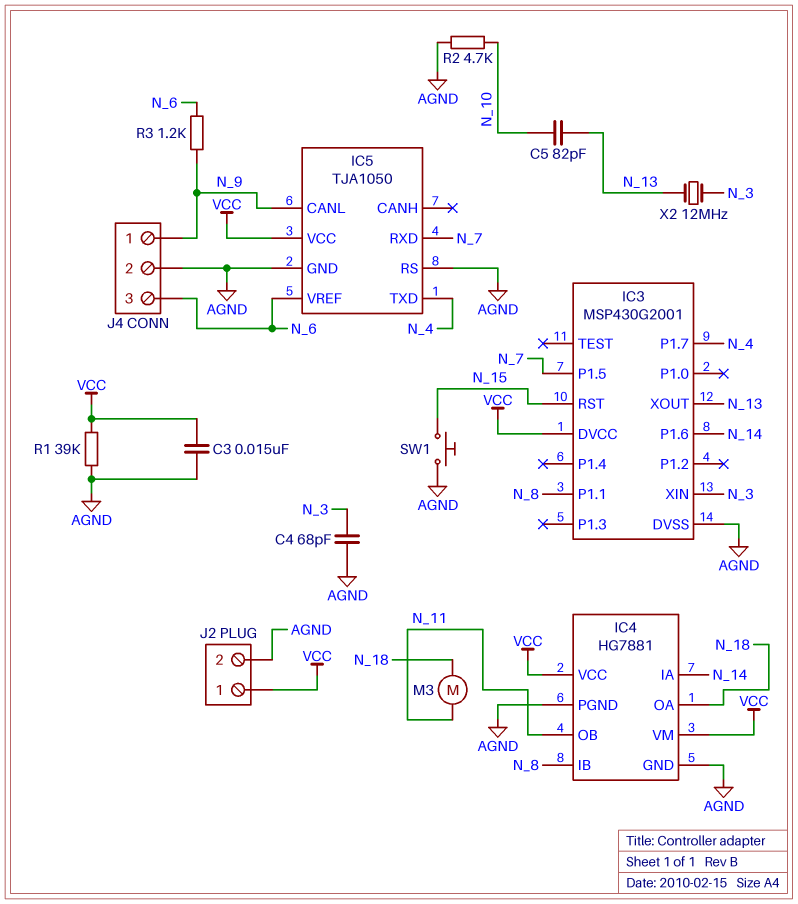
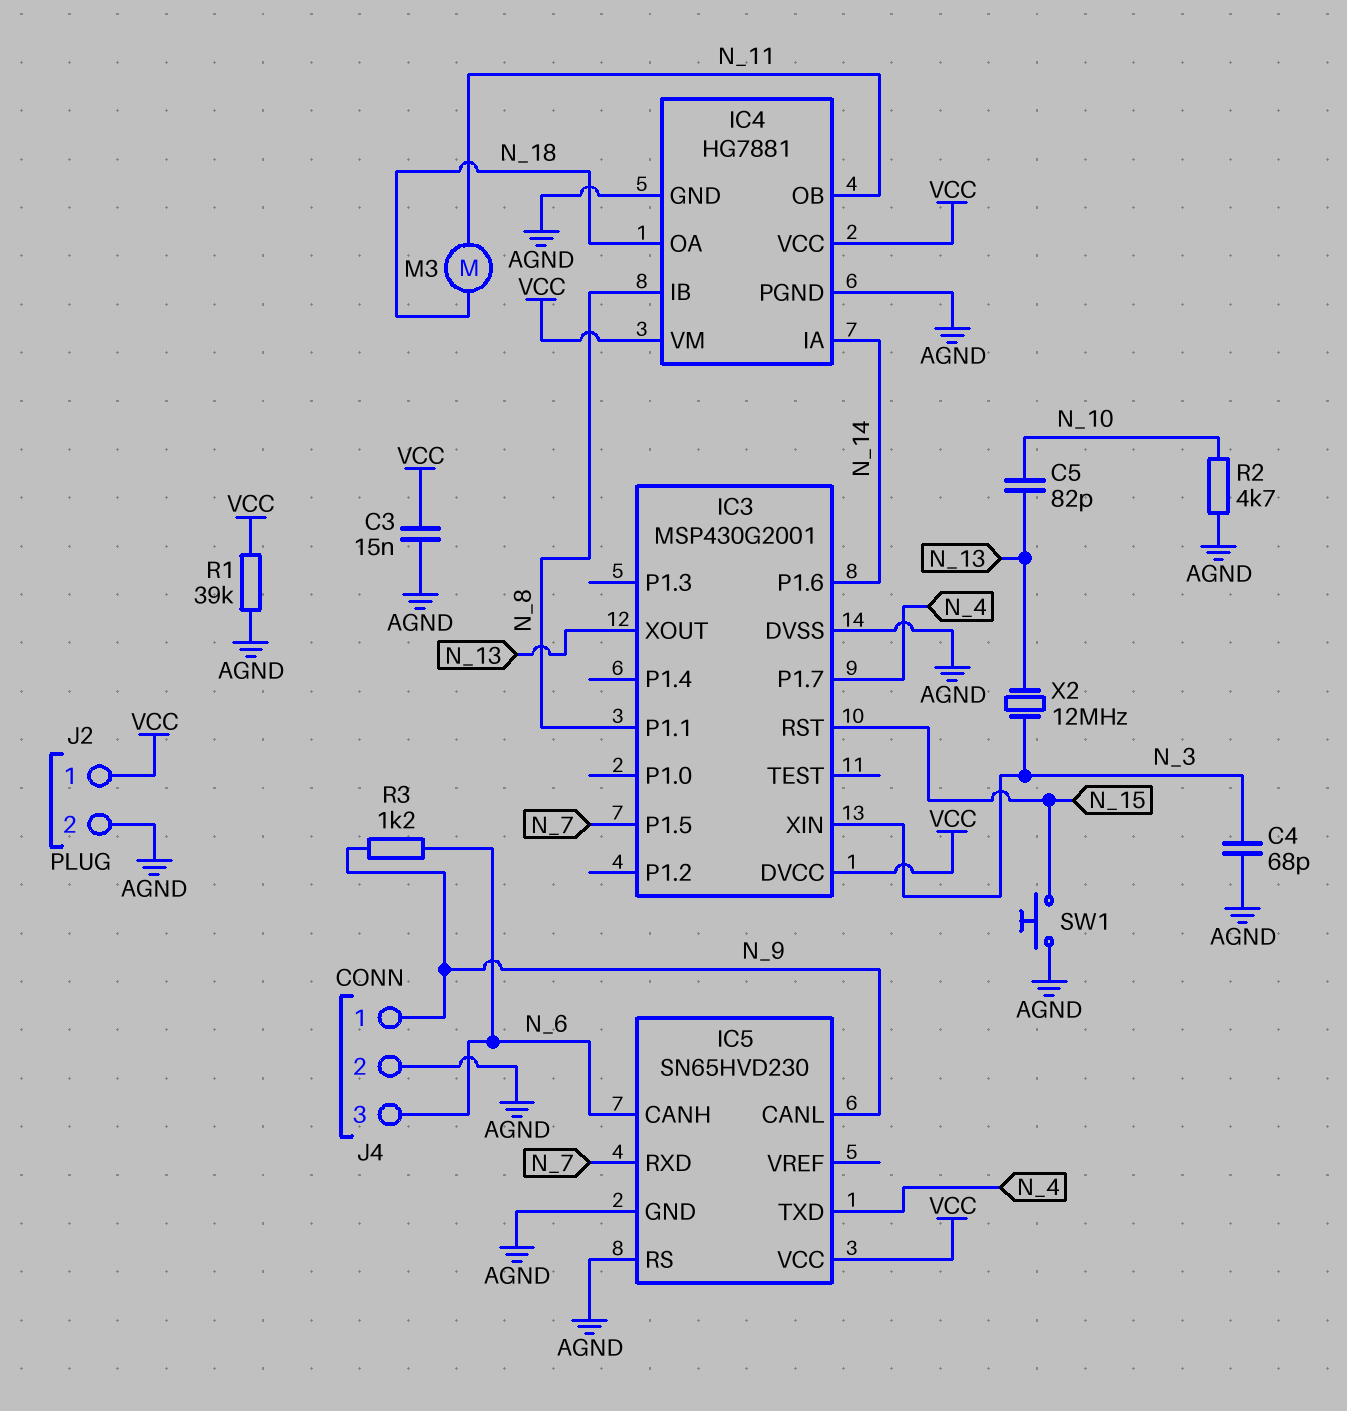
IC5: TJA1050 -> SN65HVD230
IC5 pin CANH: none -> N_6
IC5 pin VREF: N_6 -> none

